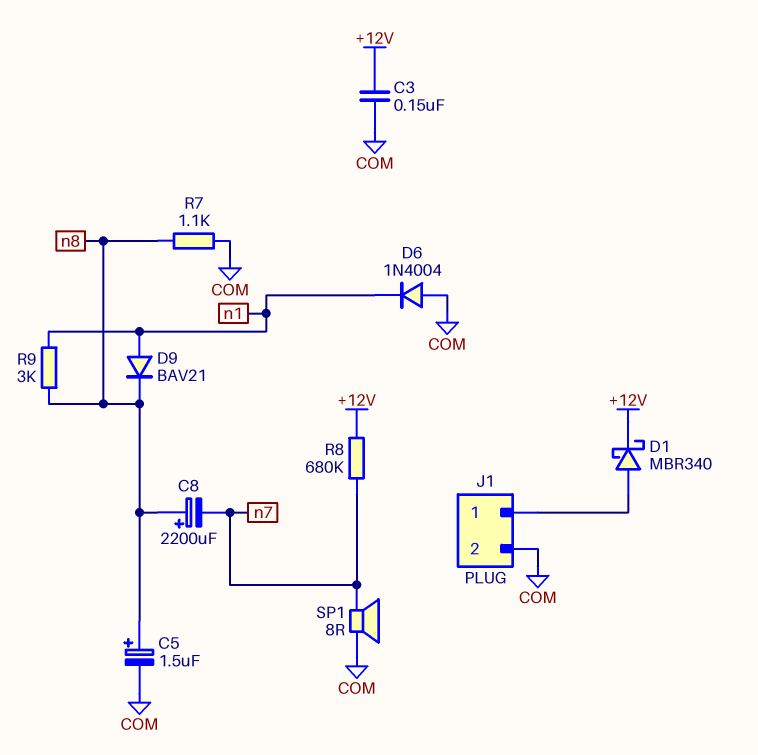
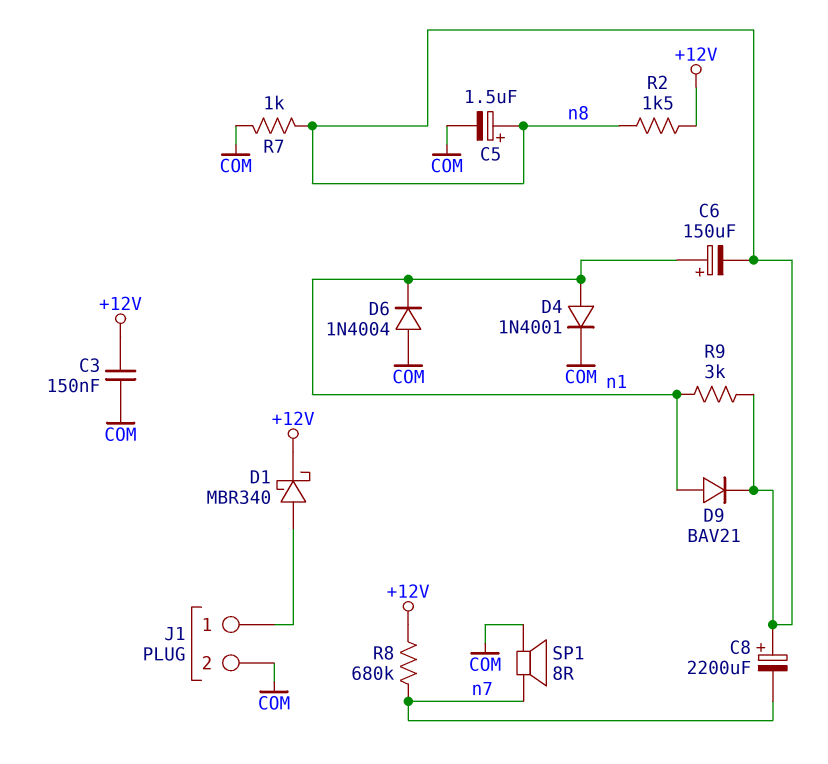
C6: none -> 150uF (plus n1, minus n8)
D4: none -> diode 1N4001 (A n1, K COM)
R2: none -> 1.5k (+12V, n8)
R7: 1.1k (COM, n8) -> 1k (COM, n8)

